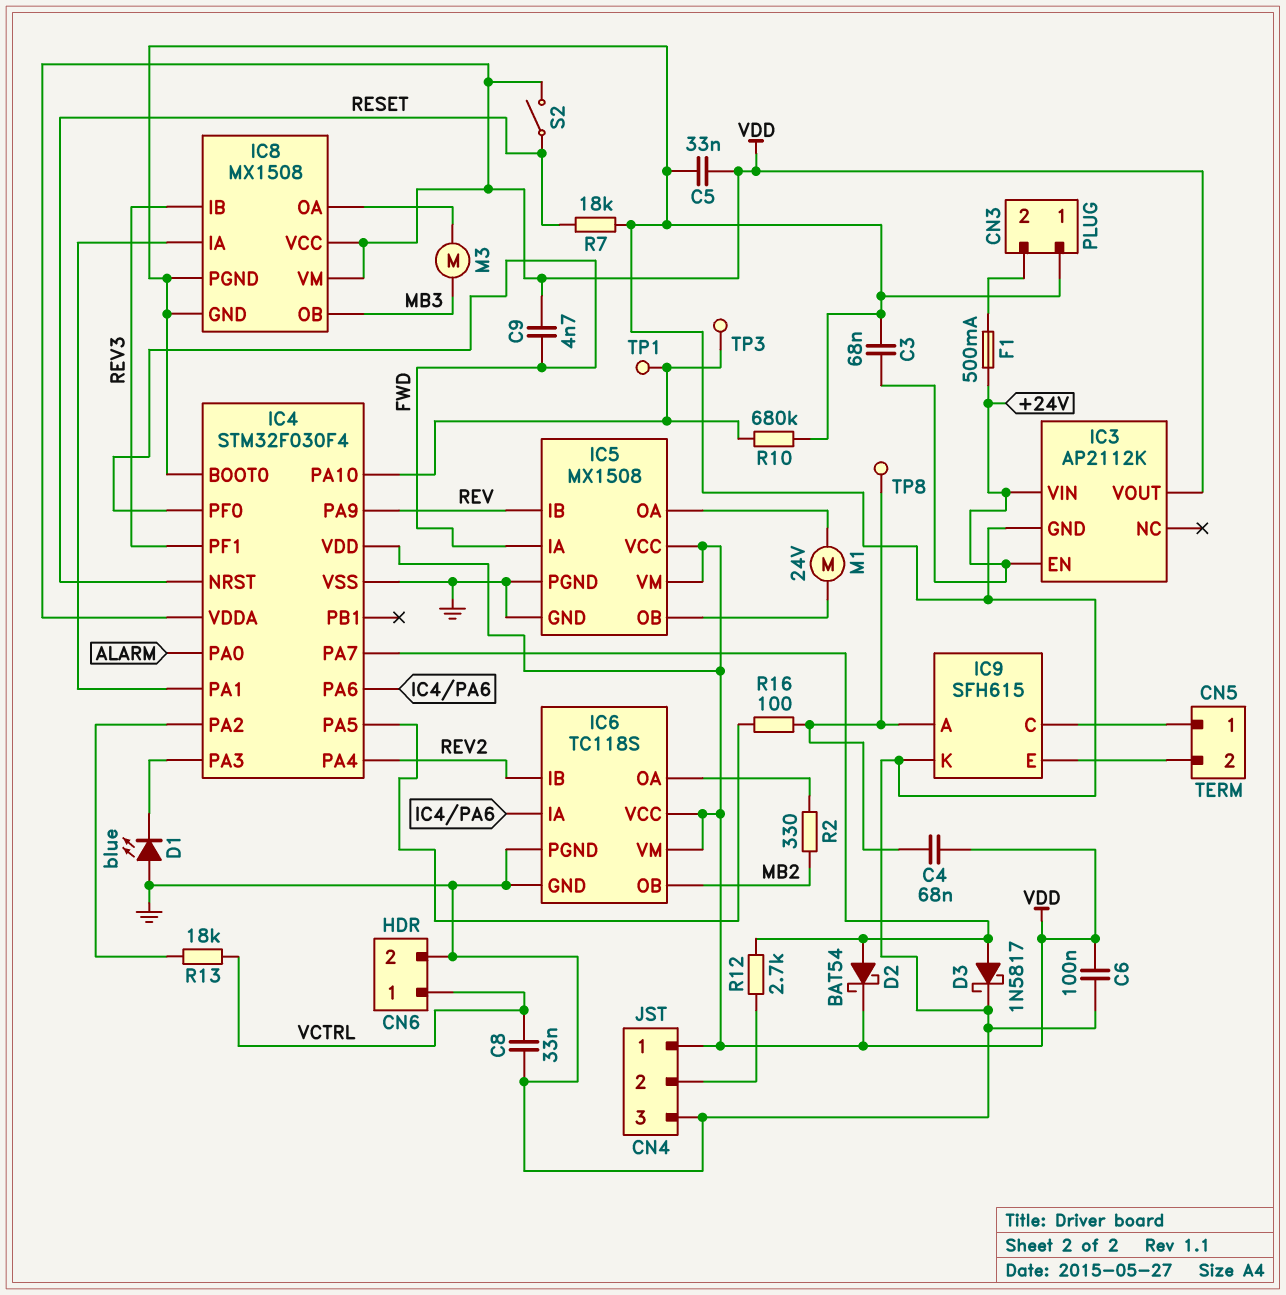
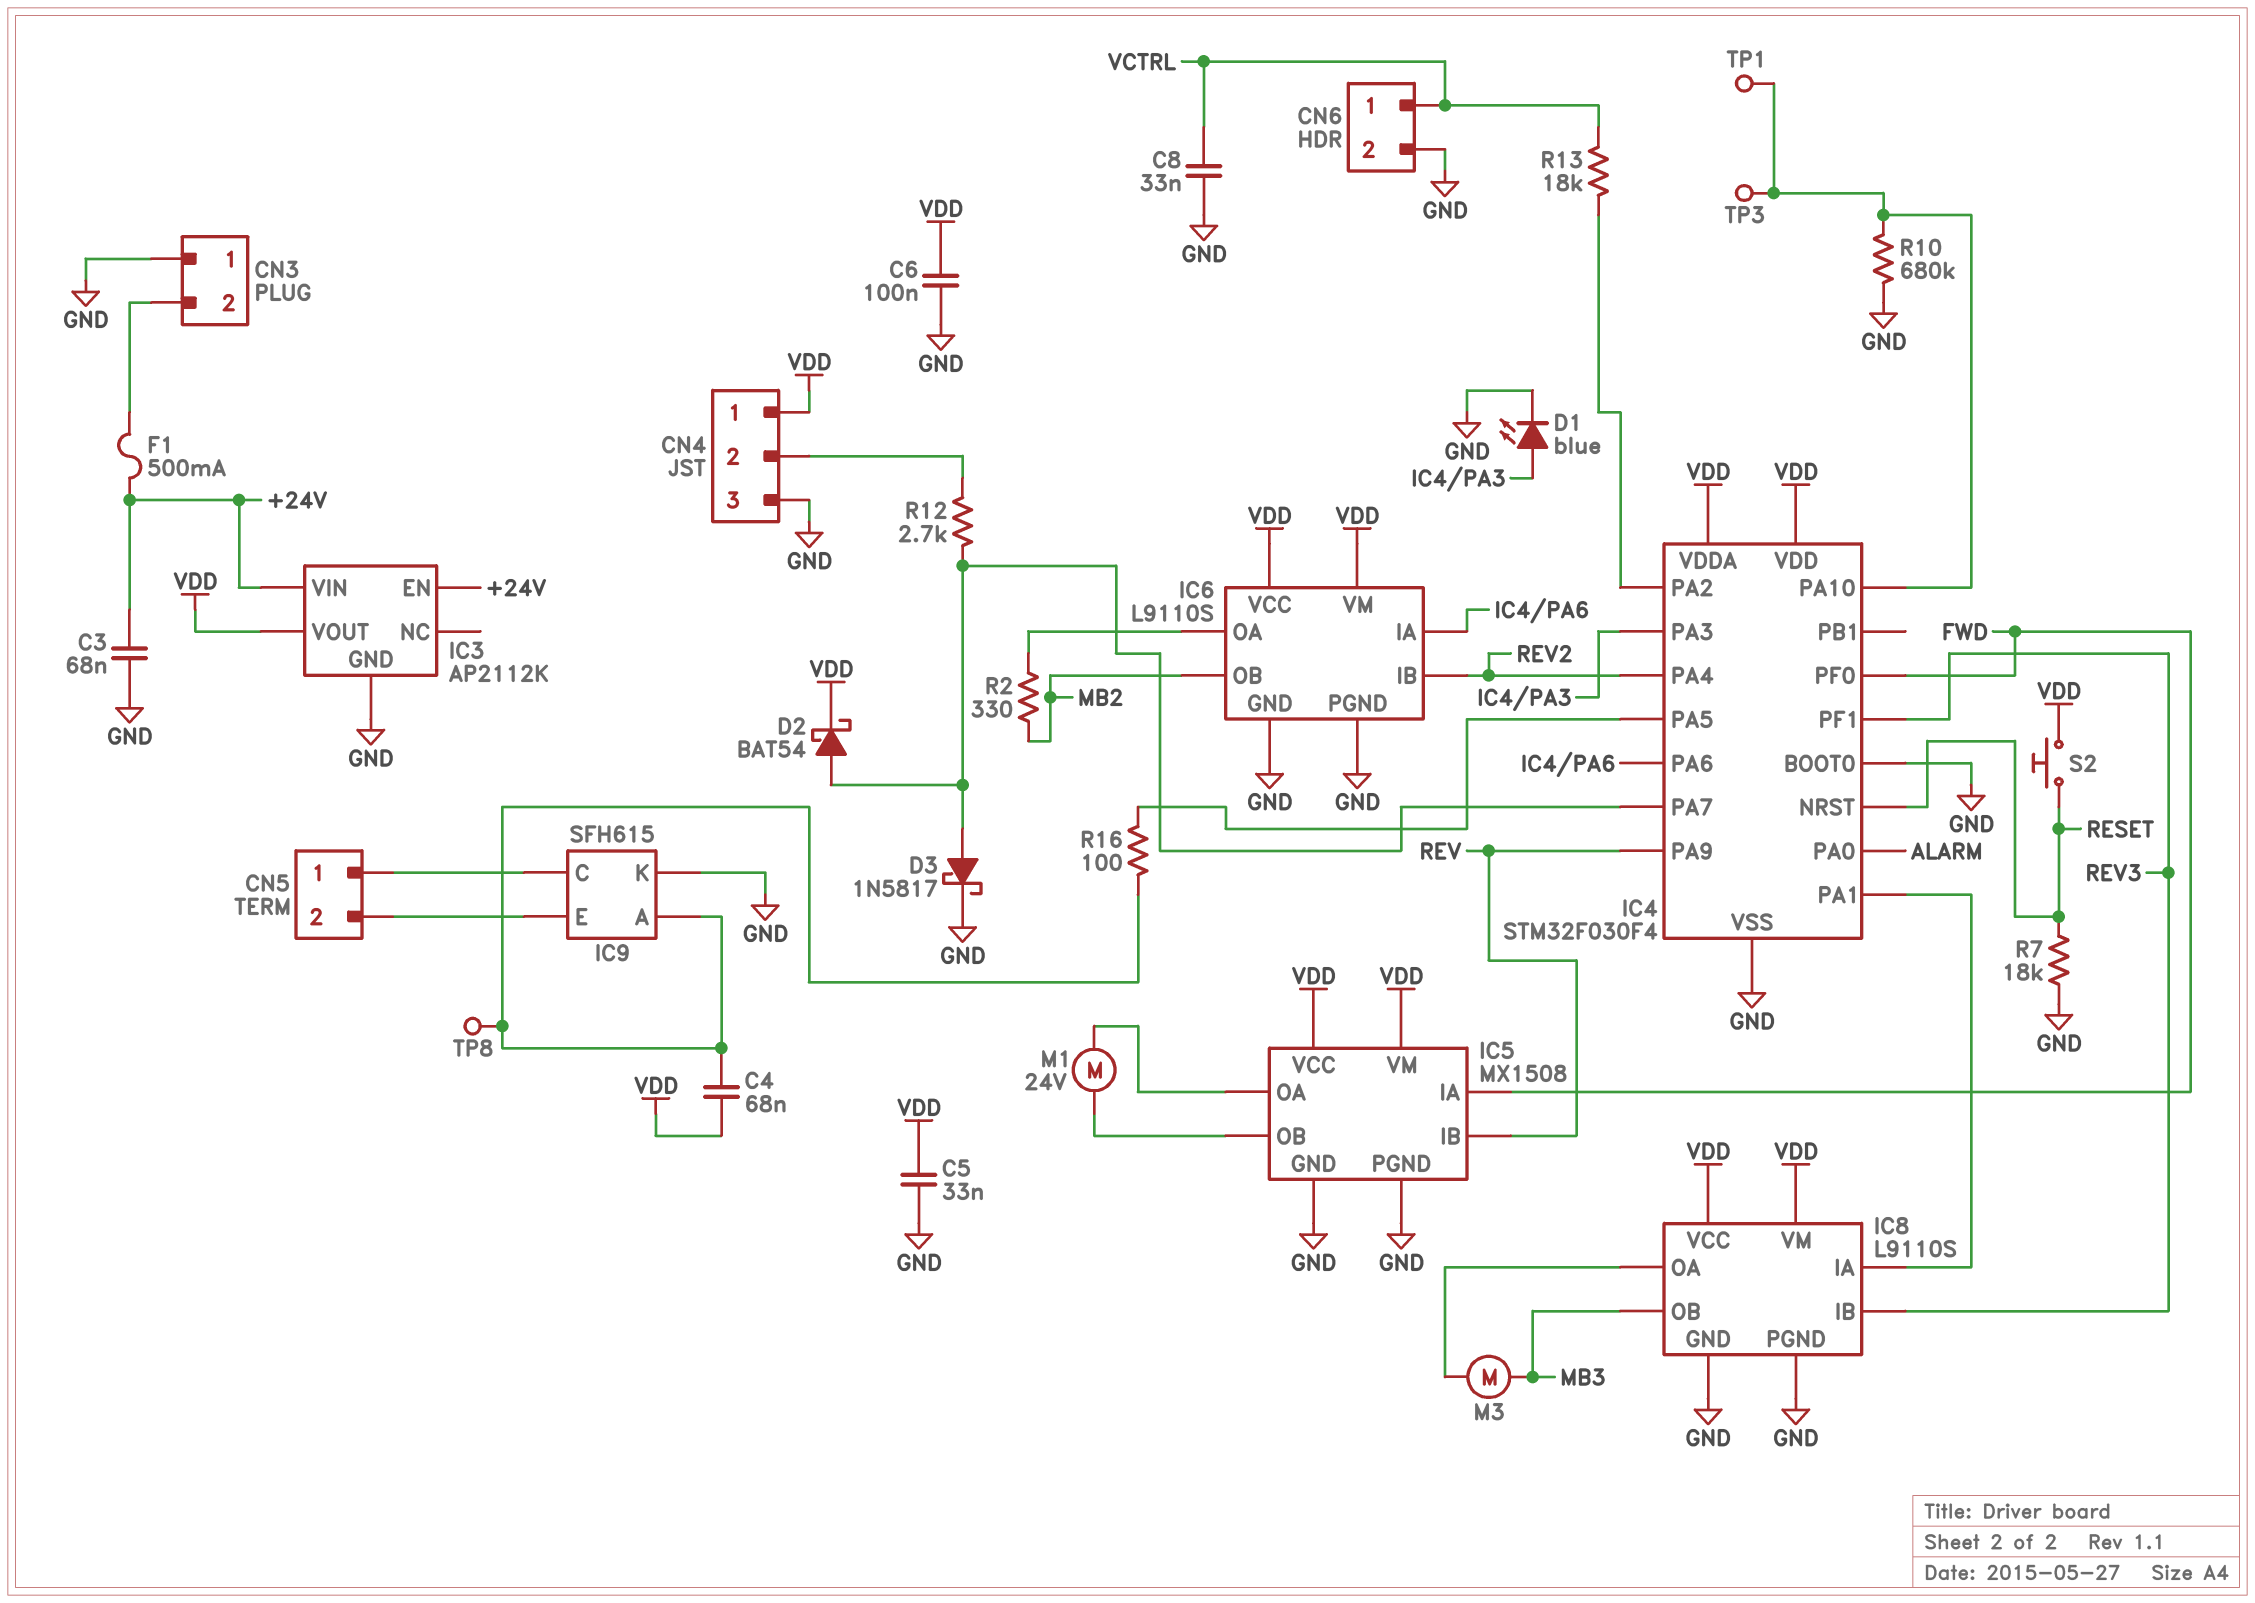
C9: 4.7nF (FWD, VDD) -> none
D1: LED blue (A GND, K IC4/PA3) -> LED blue (A IC4/PA3, K GND)
IC6: TC118S -> L9110S
IC8: MX1508 -> L9110S
S2: switch (RESET, VDD) -> button (RESET, VDD)

